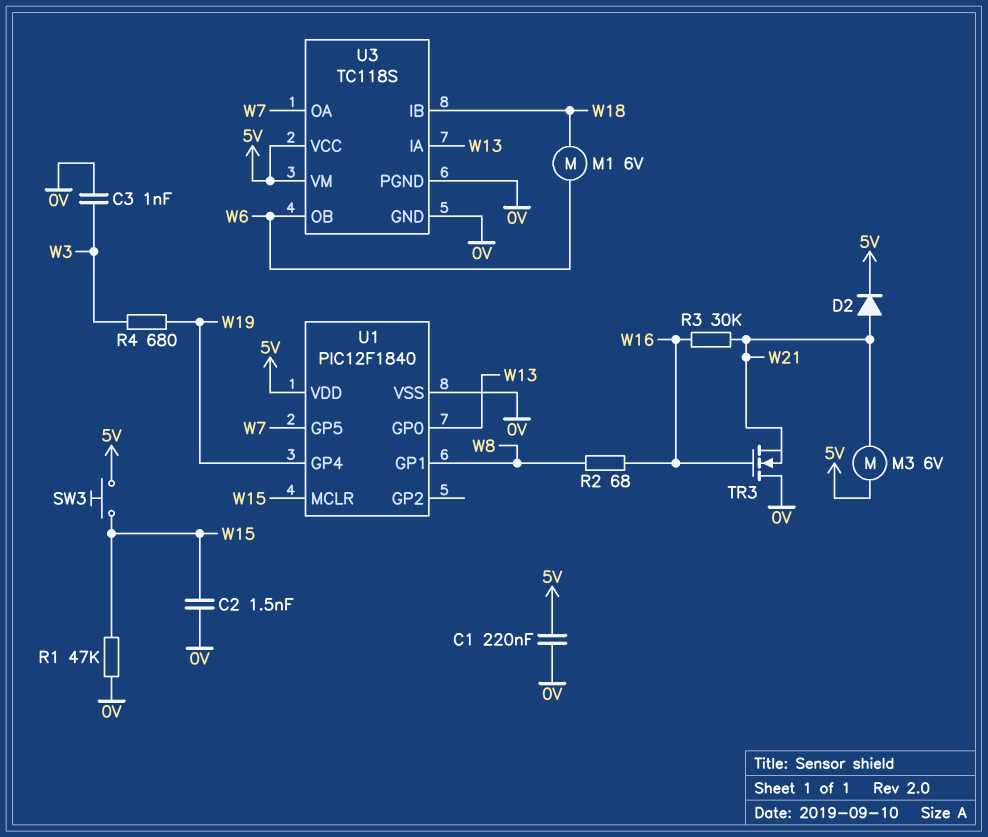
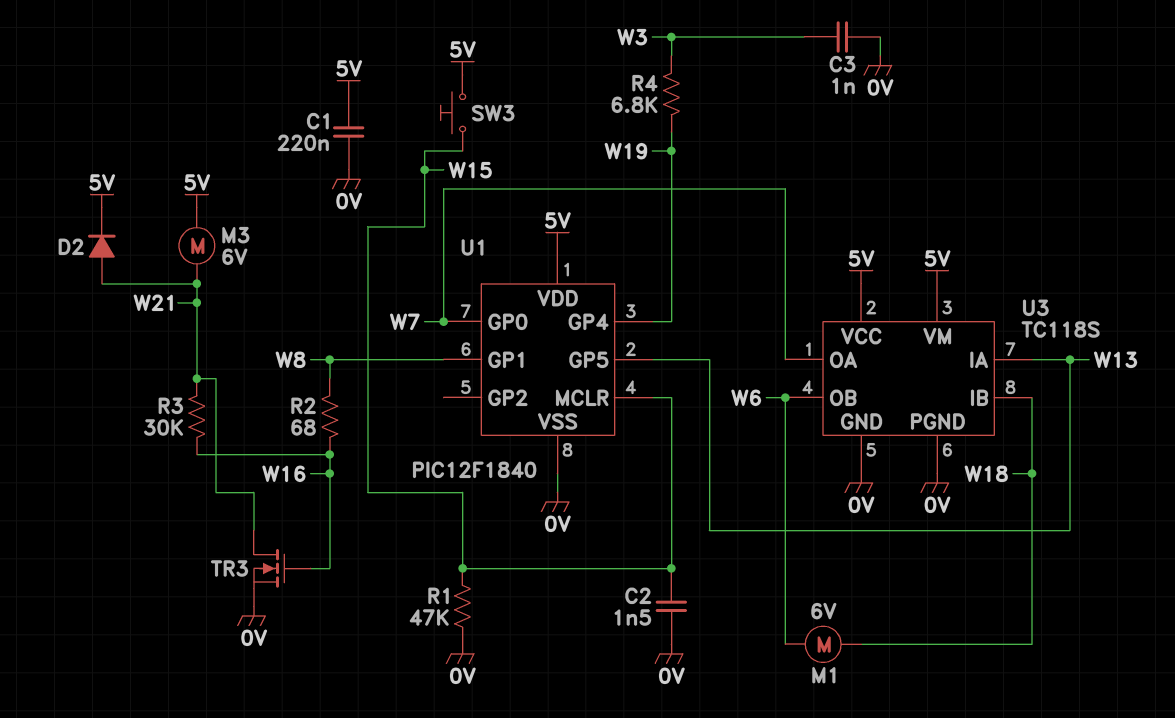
R4: 680 (W3, W19) -> 6.8k (W3, W19)
TR3: NMOS (G W16, D 0V, S W21) -> NMOS (G W16, D W21, S 0V)
U1 pin GP0: W13 -> W7
U1 pin GP5: W7 -> W13

